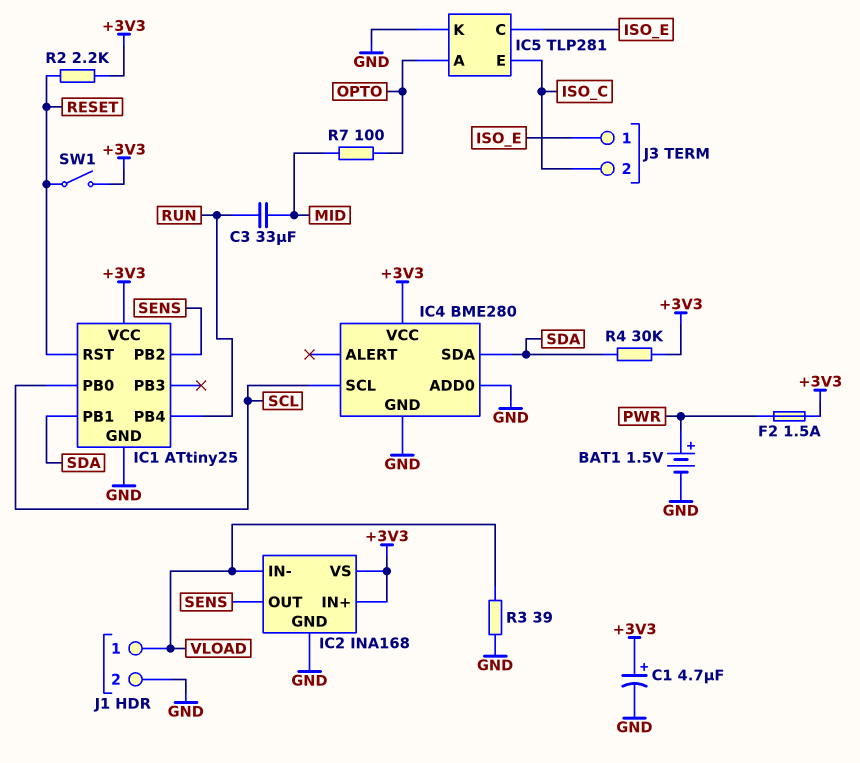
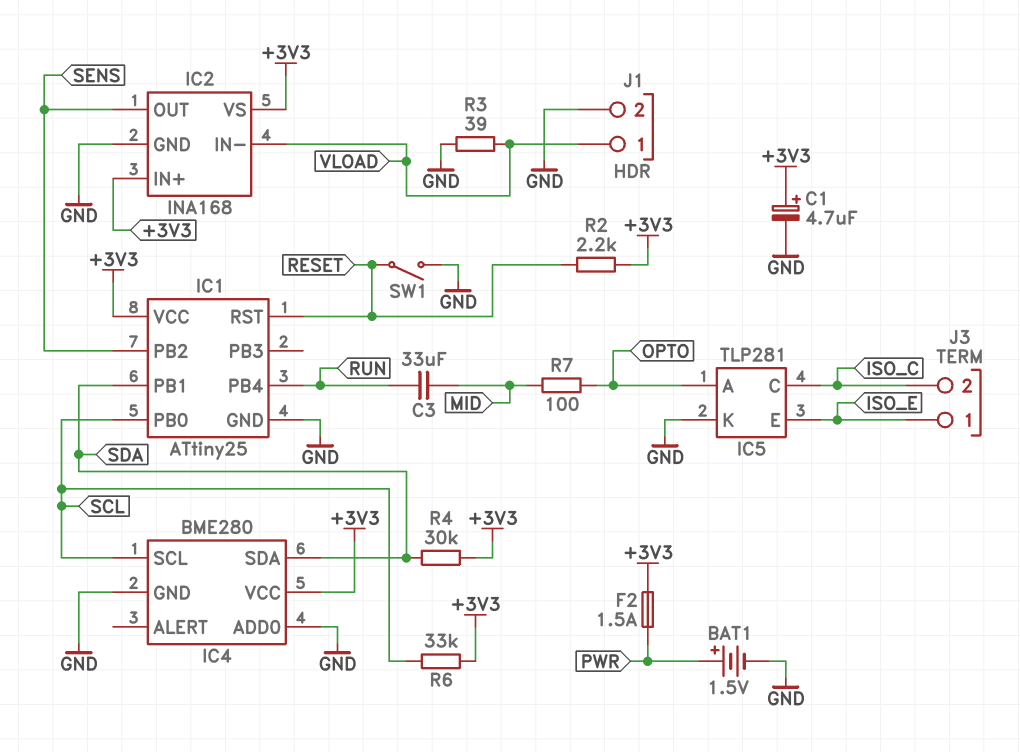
IC5 pin C: ISO_E -> ISO_C
IC5 pin E: ISO_C -> ISO_E
R6: none -> 33k (+3V3, SCL)
SW1: switch (+3V3, RESET) -> switch (GND, RESET)

